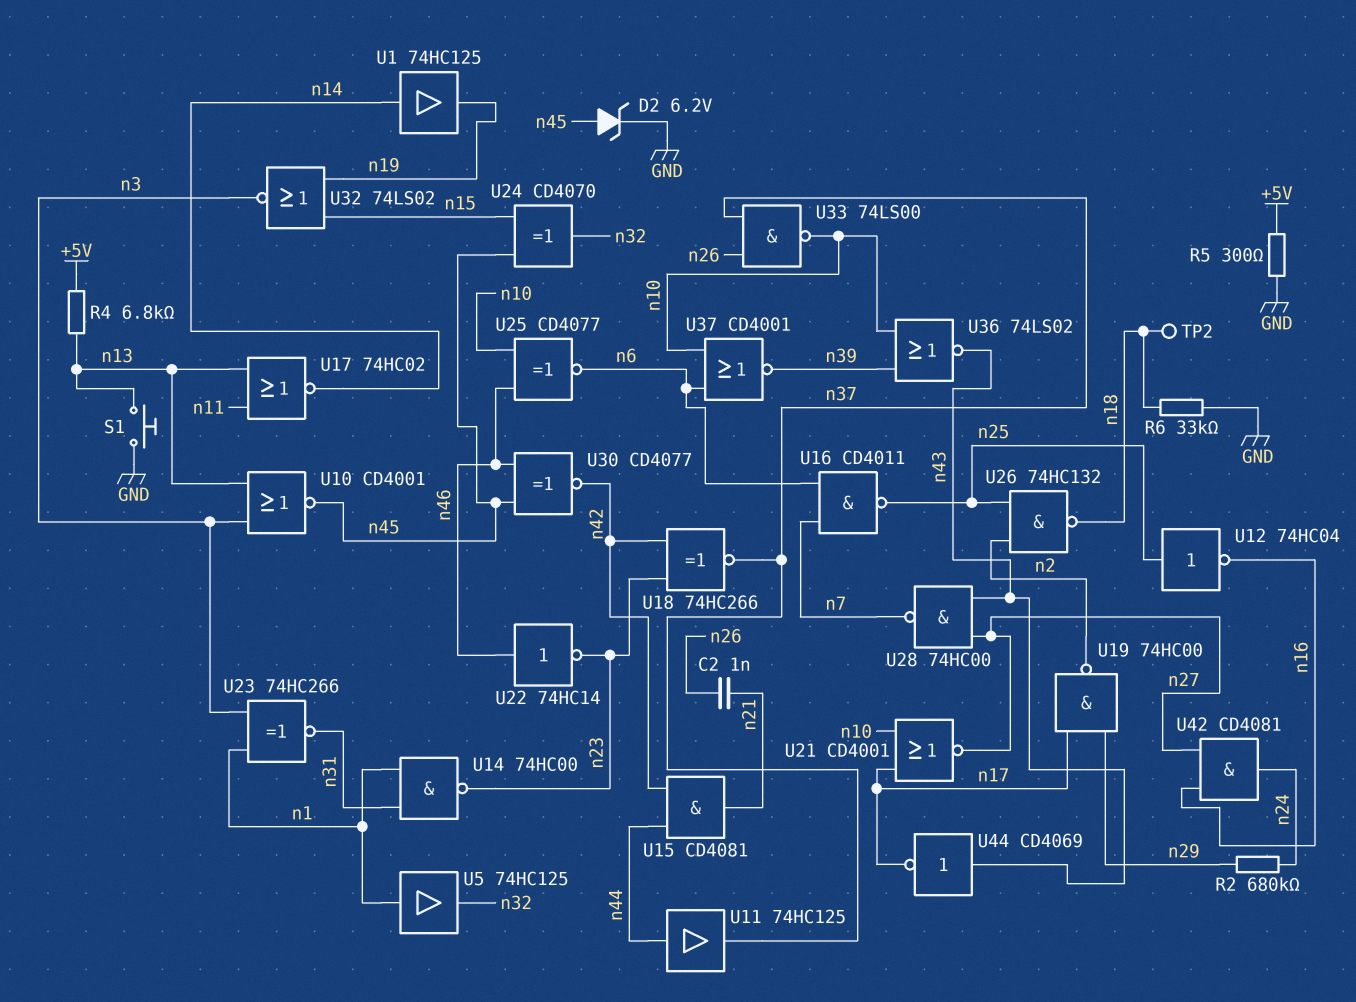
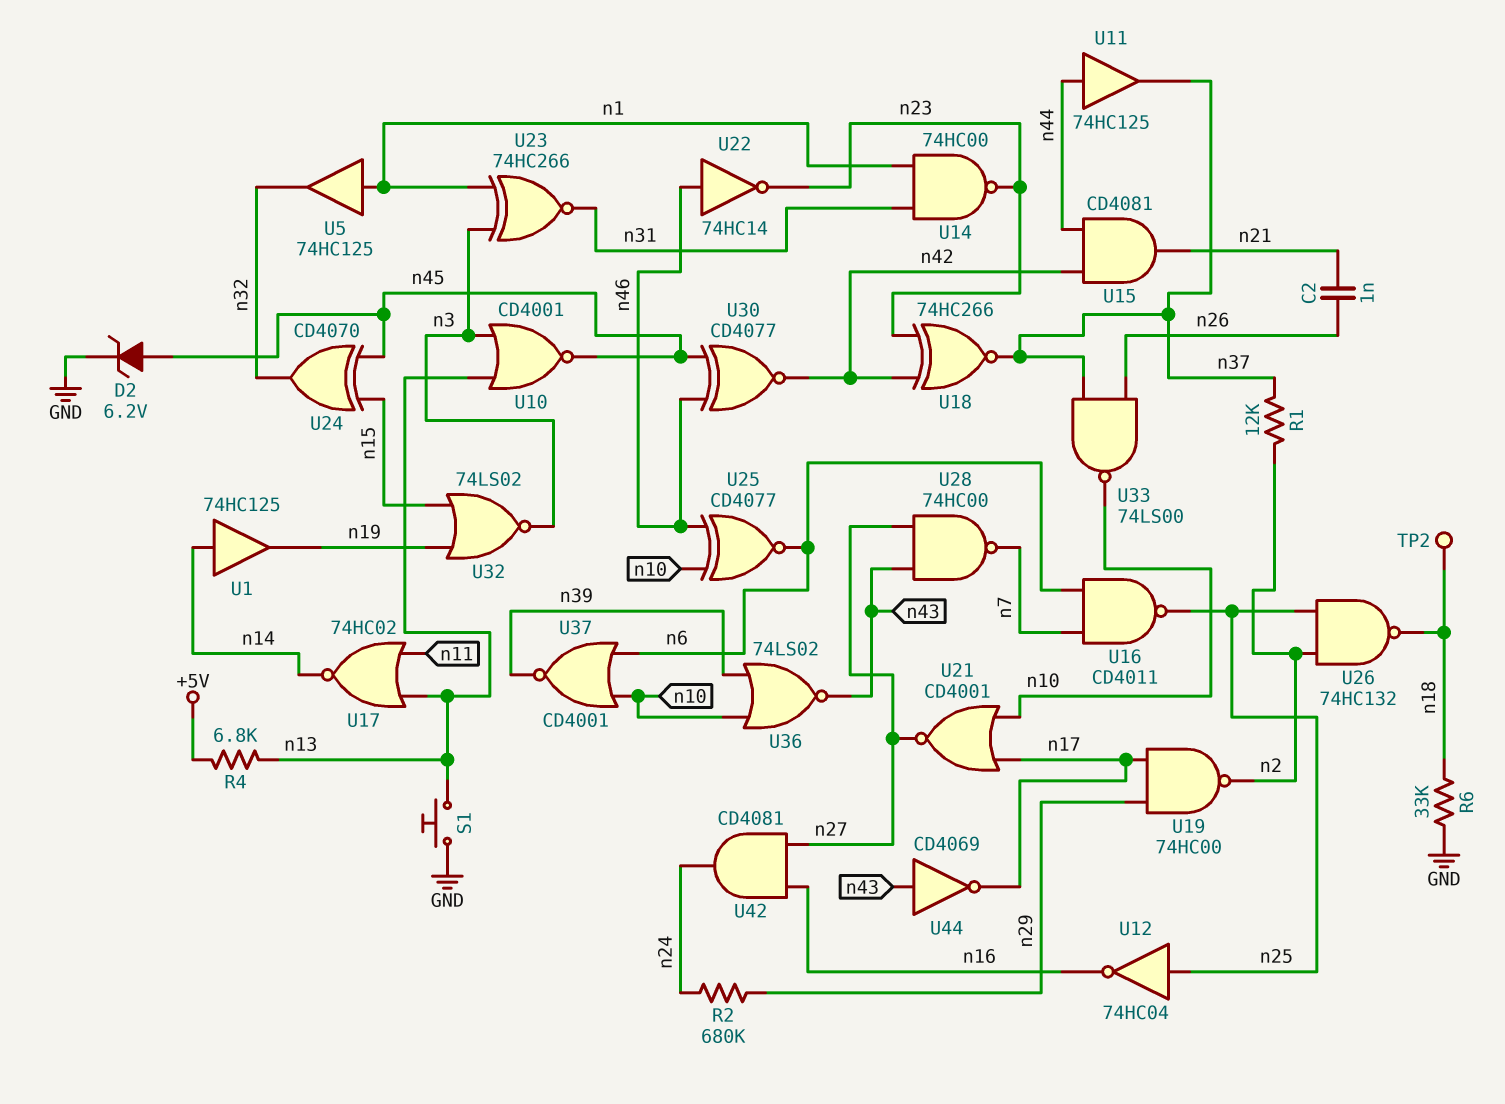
R1: none -> 12k (n2, n37)
R5: 300 (+5V, GND) -> none

